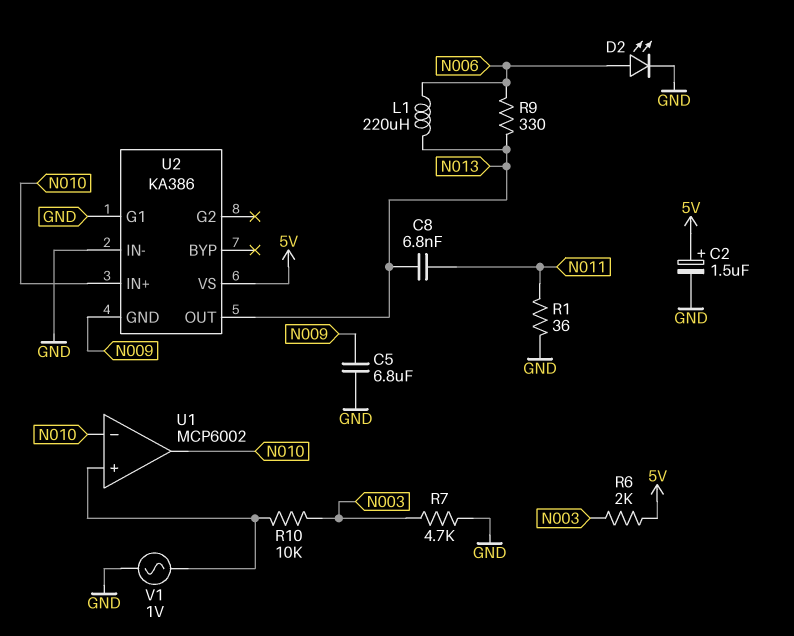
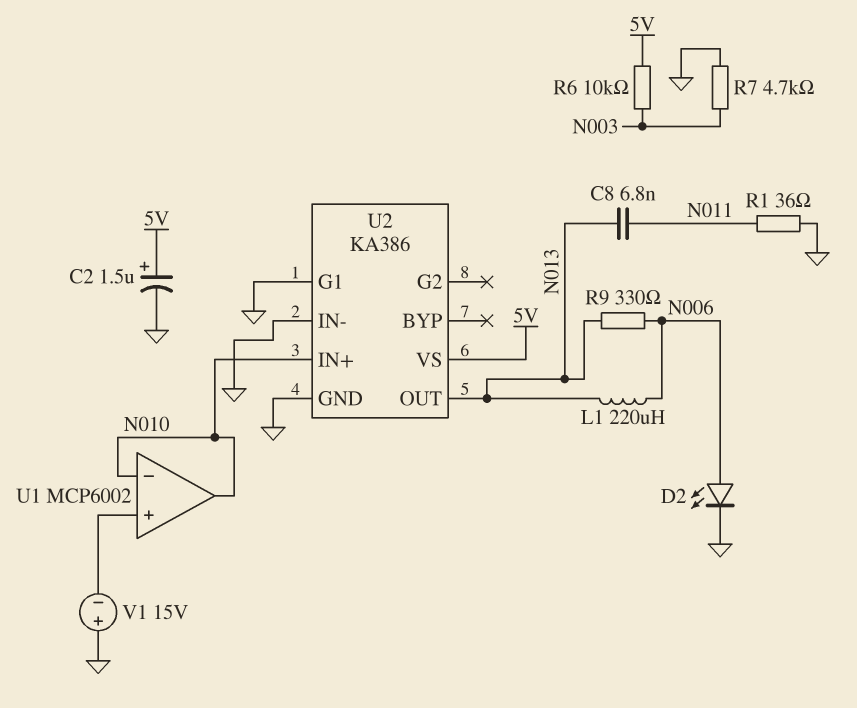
C5: 6.8uF (GND, N009) -> none
R6: 2k (5V, N003) -> 10k (5V, N003)
R10: 10k (N003, U1/in+) -> none
U2 pin GND: N009 -> GND
V1: AC 1V (GND, U1/in+) -> 15V (plus GND, minus U1/in+)

